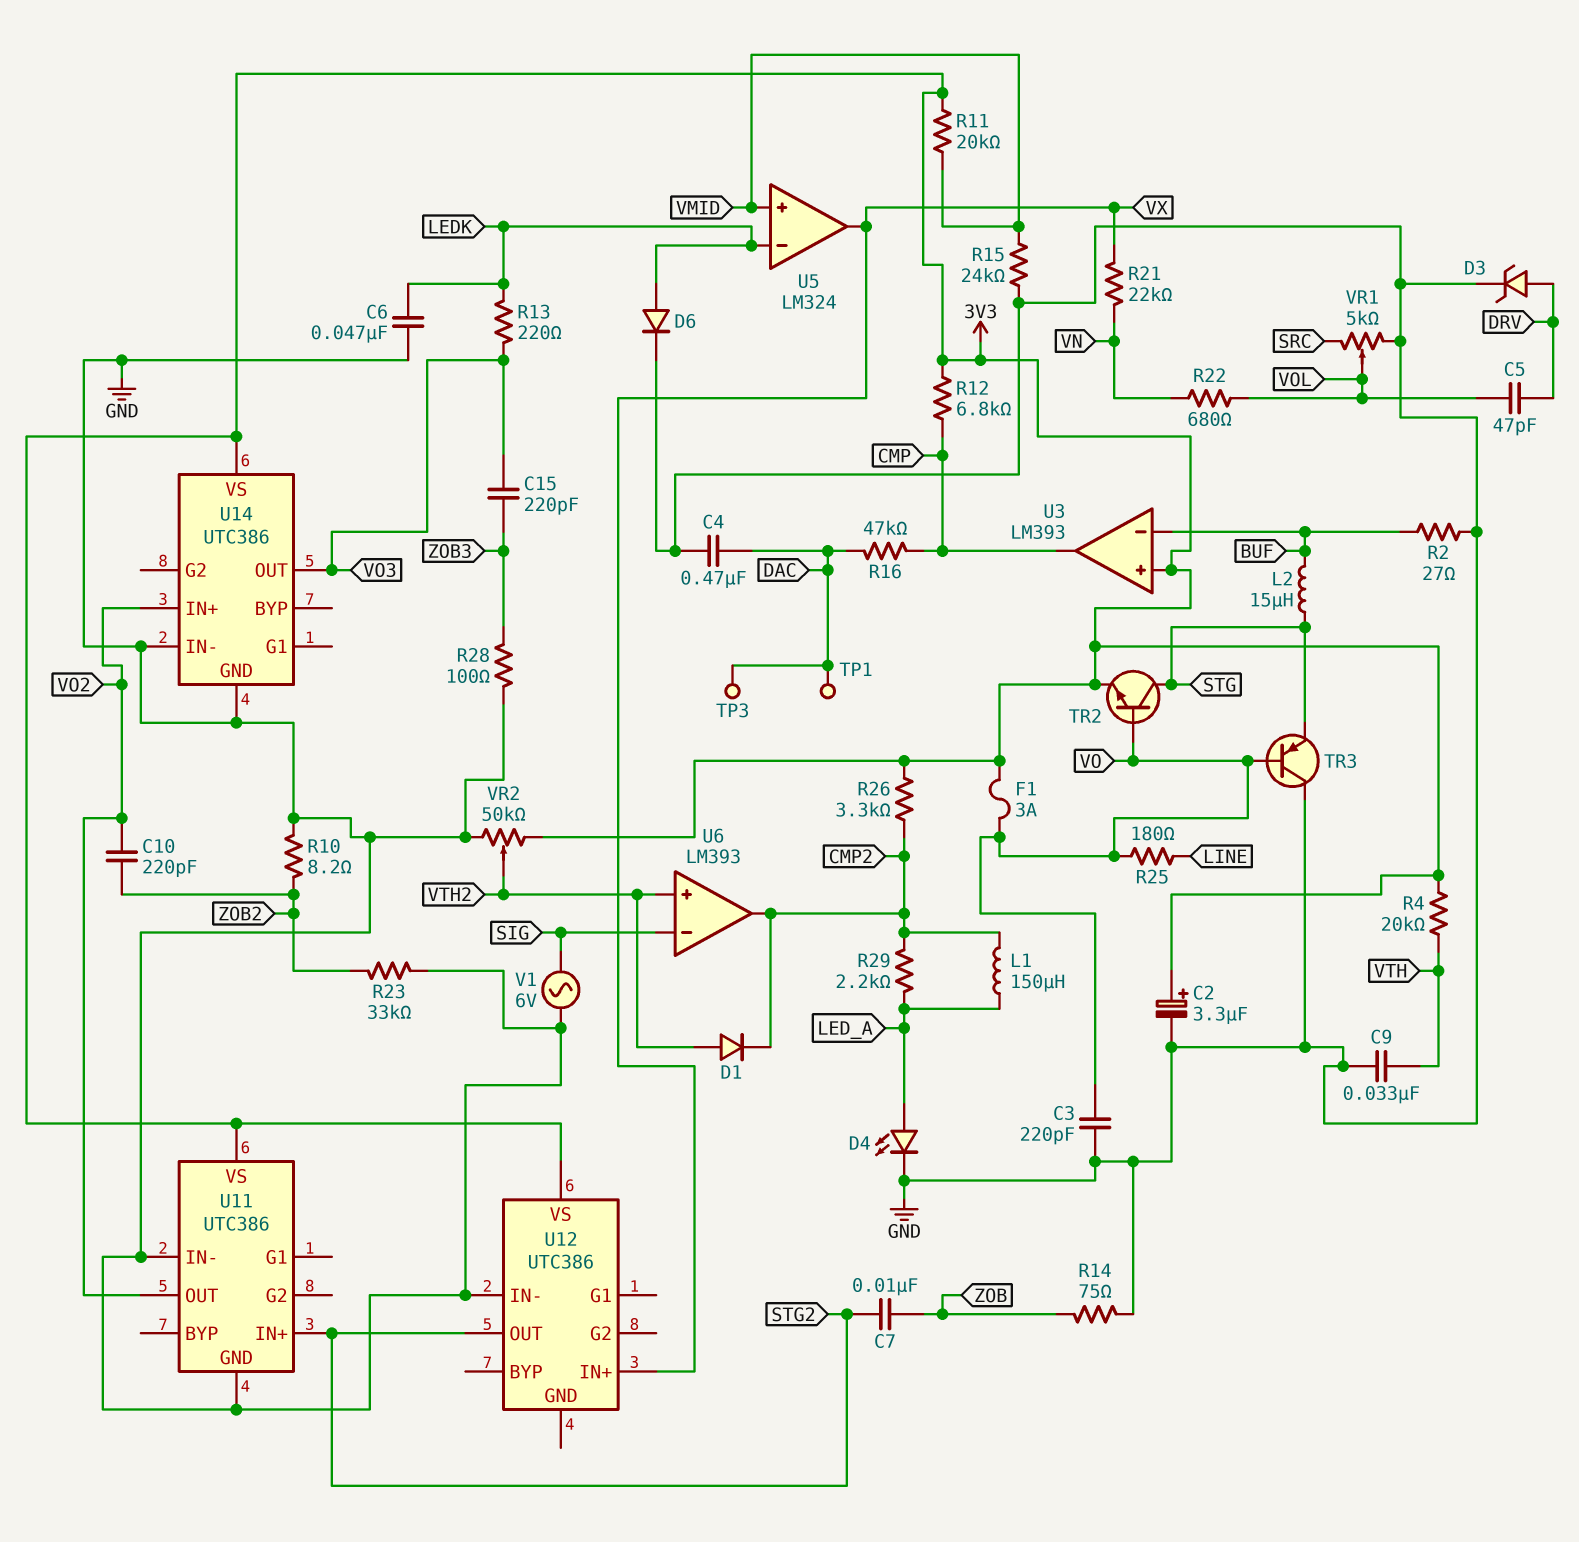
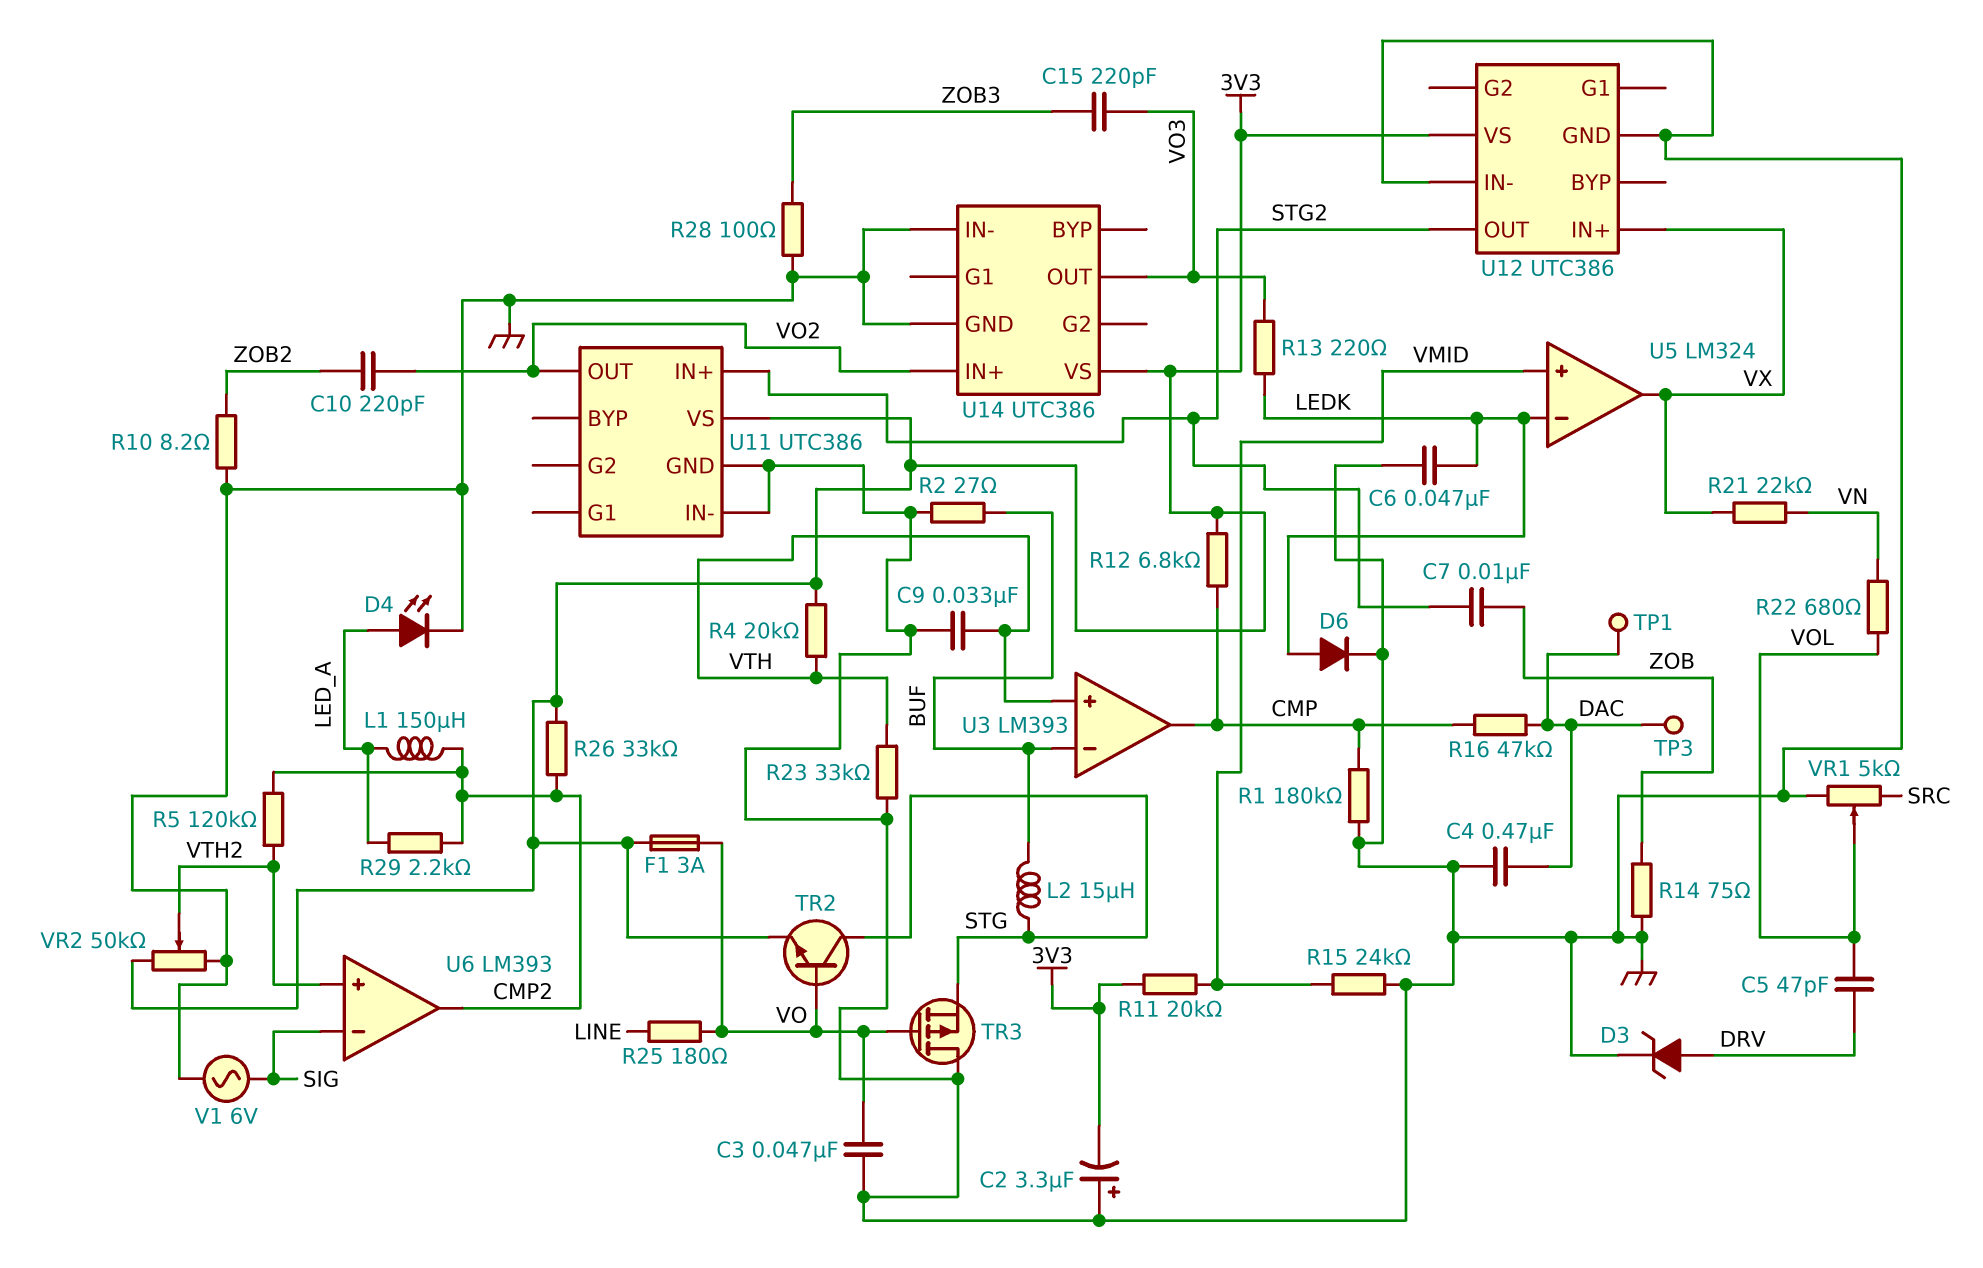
C2: 3.3uF (plus 3V3, minus GND) -> 3.3uF (plus GND, minus 3V3)
C3: 220pF (GND, VO) -> 47nF (GND, VO)
D1: diode (A VTH2, K CMP2) -> none
R1: none -> 180k (CMP, GND)
R5: none -> 120k (CMP2, VTH2)
R23: 33k (GND, ZOB2) -> 33k (GND, VTH)
R26: 3.3k (3V3, CMP2) -> 33k (3V3, CMP2)
TR3: PNP (B VO, C GND, E STG) -> PMOS (G VO, D GND, S STG)
U3 pin in+: 3V3 -> VTH
U12 pin GND: none -> GND

